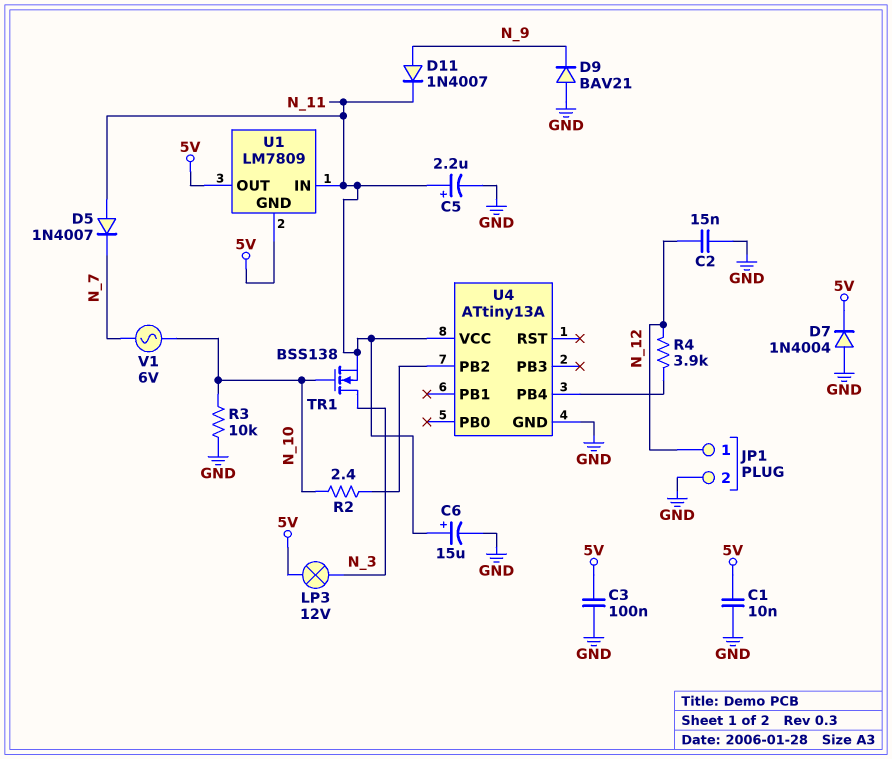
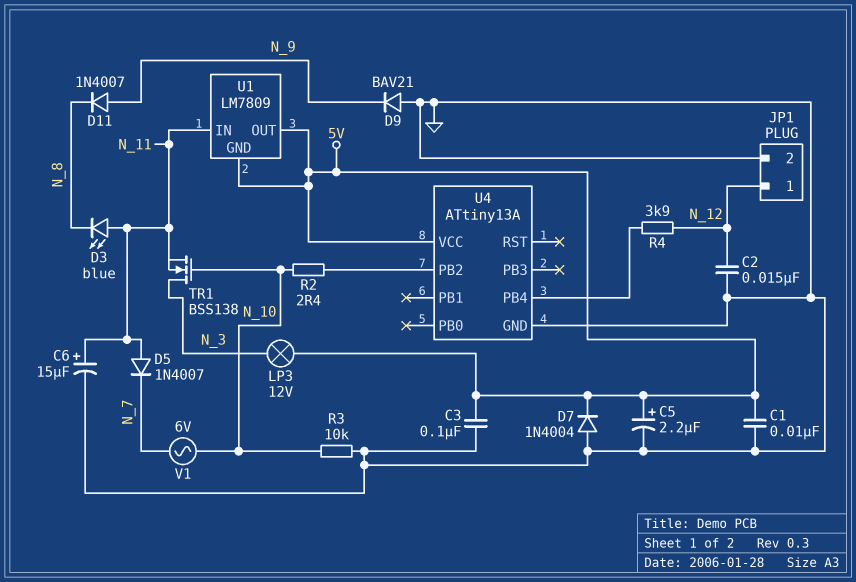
C5: 2.2uF (plus N_11, minus GND) -> 2.2uF (plus 5V, minus GND)
D3: none -> LED blue (A N_11, K N_8)
D11: diode 1N4007 (A N_9, K N_11) -> diode 1N4007 (A N_9, K N_8)
U4 pin VCC: N_11 -> 5V

